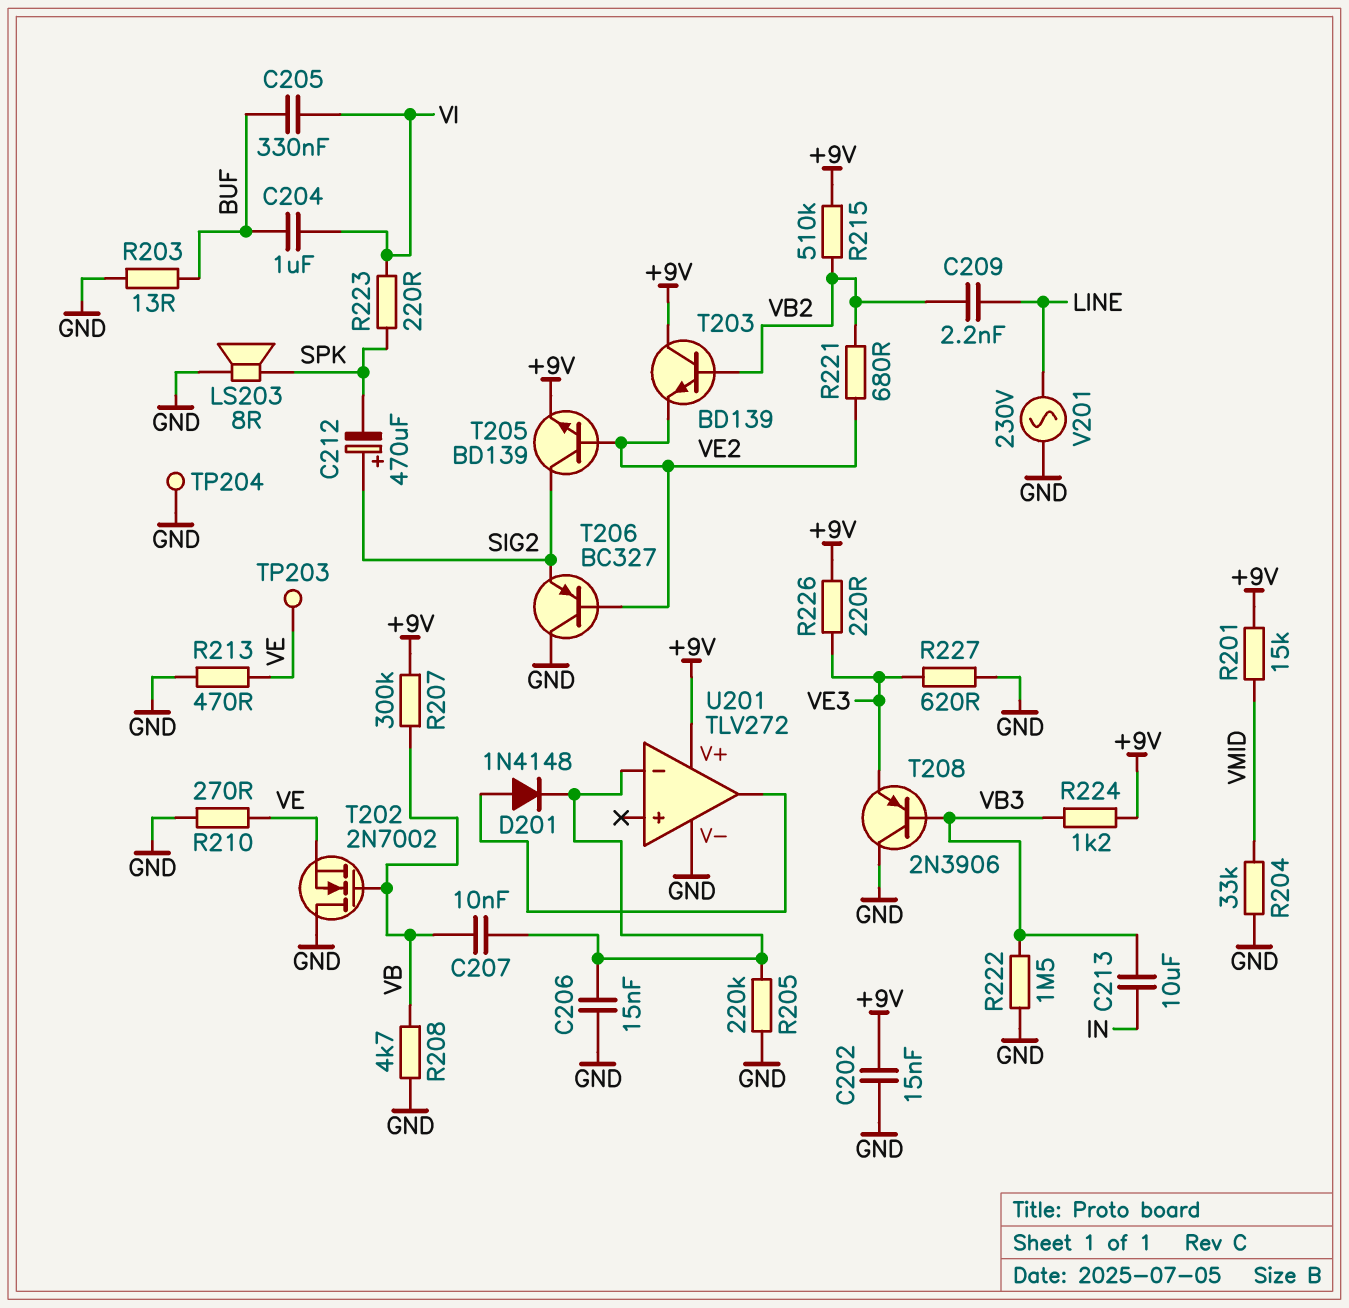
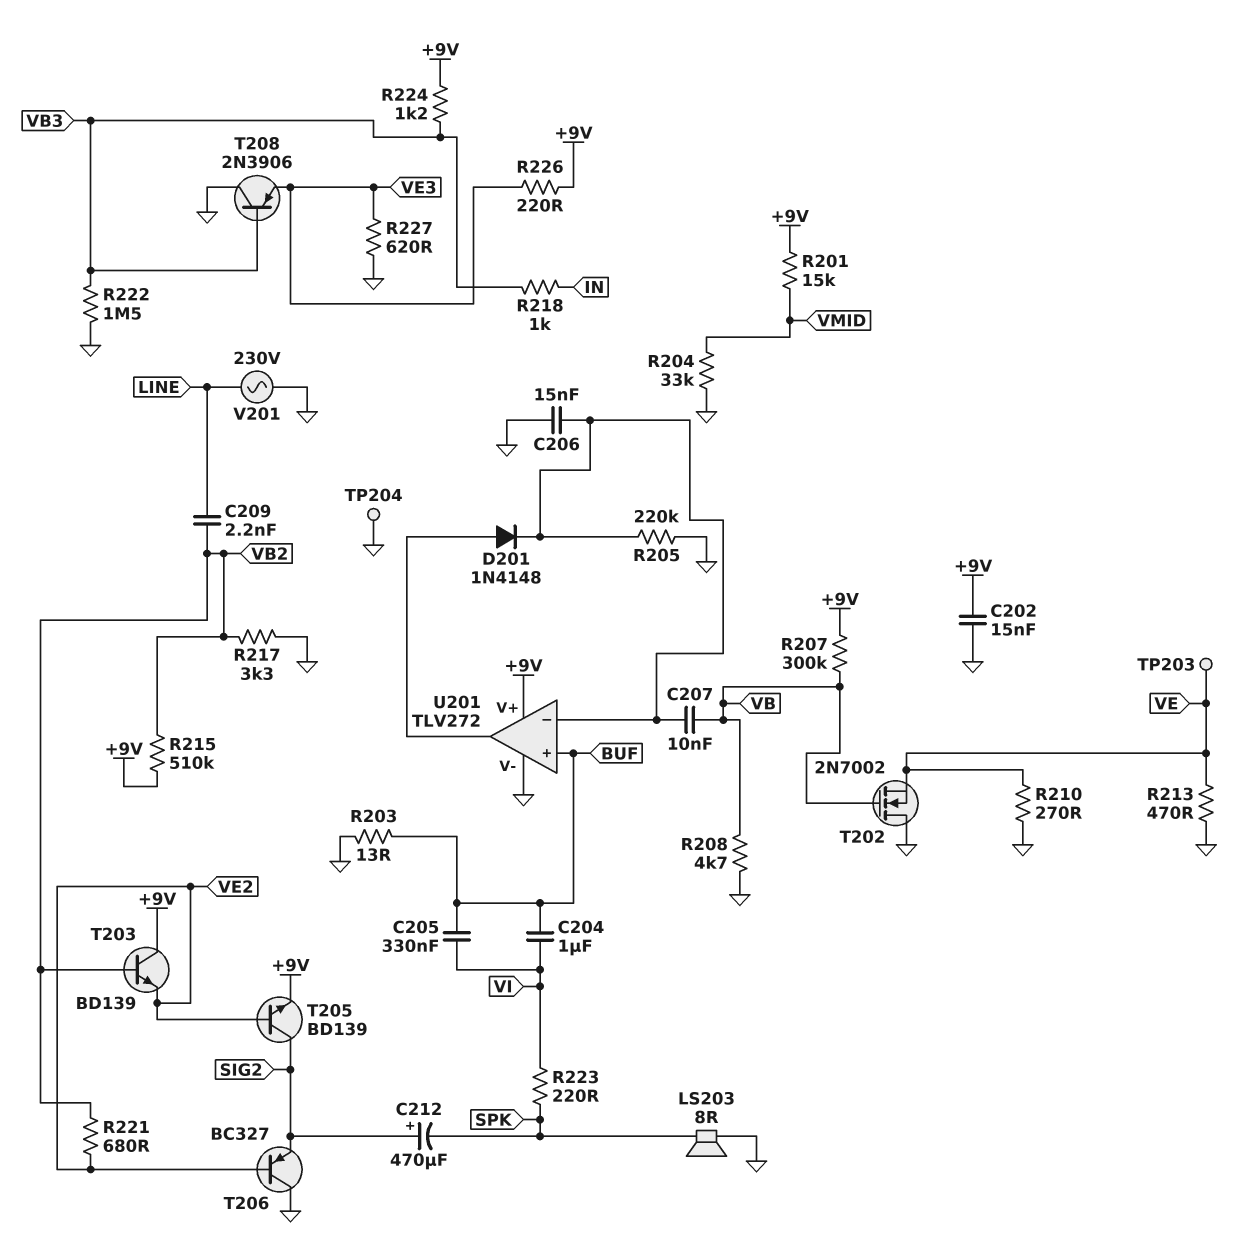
C213: 10uF (IN, VB3) -> none
R217: none -> 3.3k (GND, VB2)
R218: none -> 1k (IN, VB3)
U201 pin in+: none -> BUF

